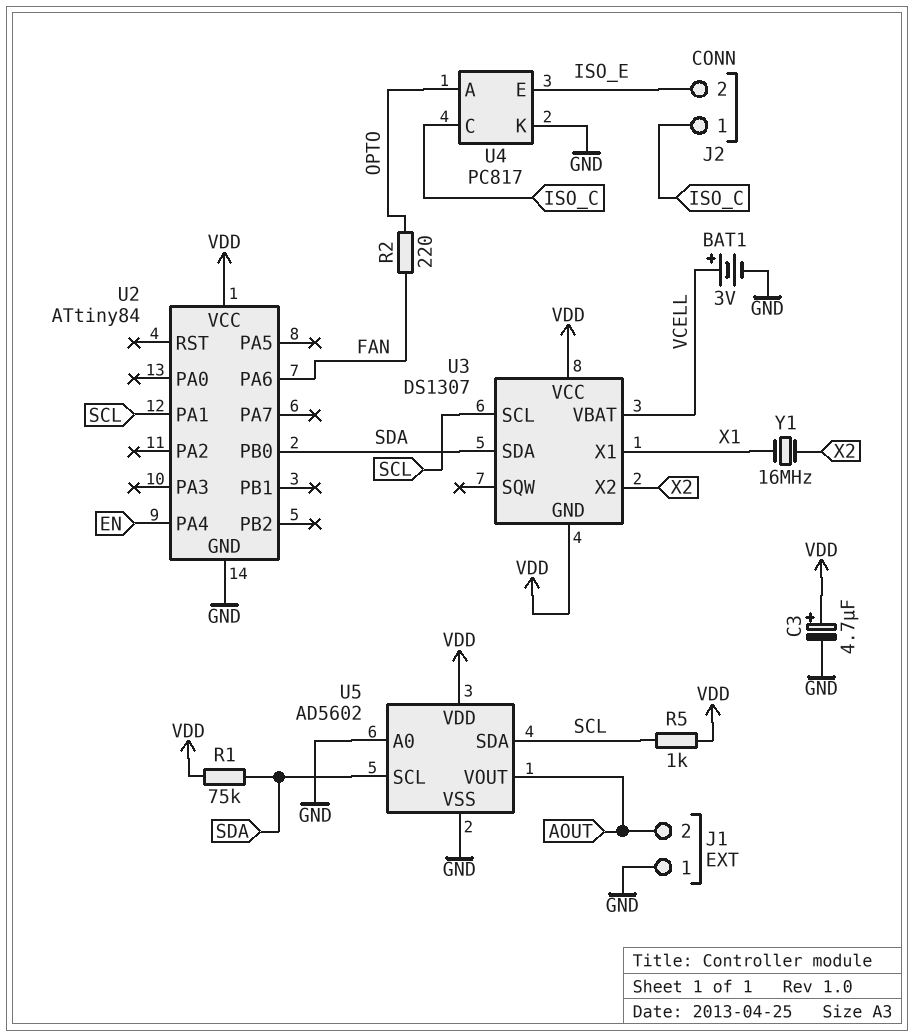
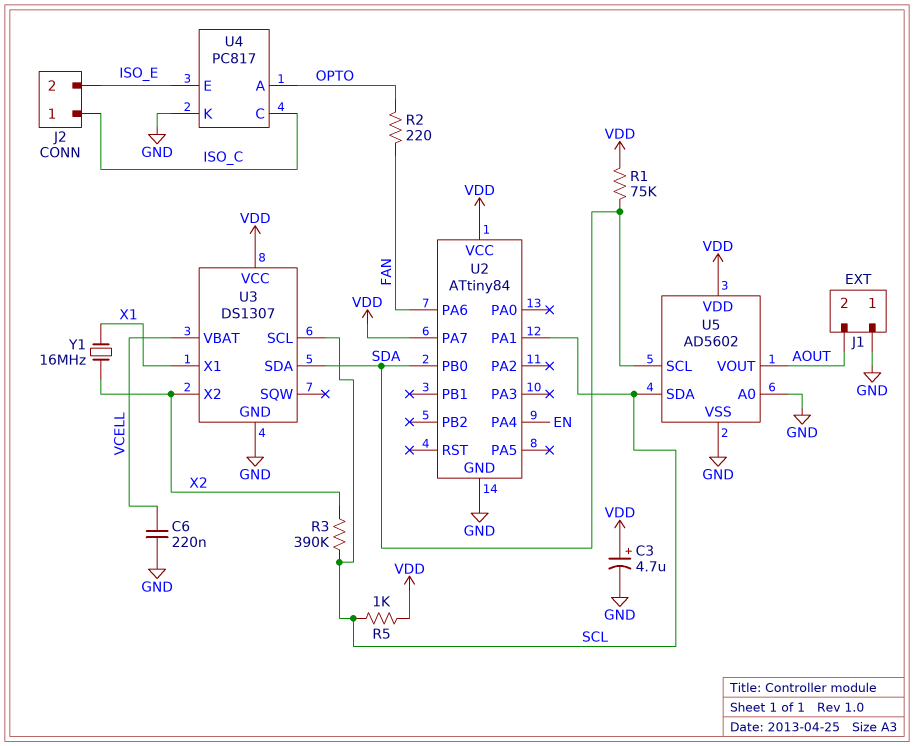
BAT1: 3V (plus VCELL, minus GND) -> none
C6: none -> 220nF (GND, VCELL)
R3: none -> 390k (SCL, X2)
U2 pin PA7: none -> VDD
U3 pin GND: VDD -> GND

